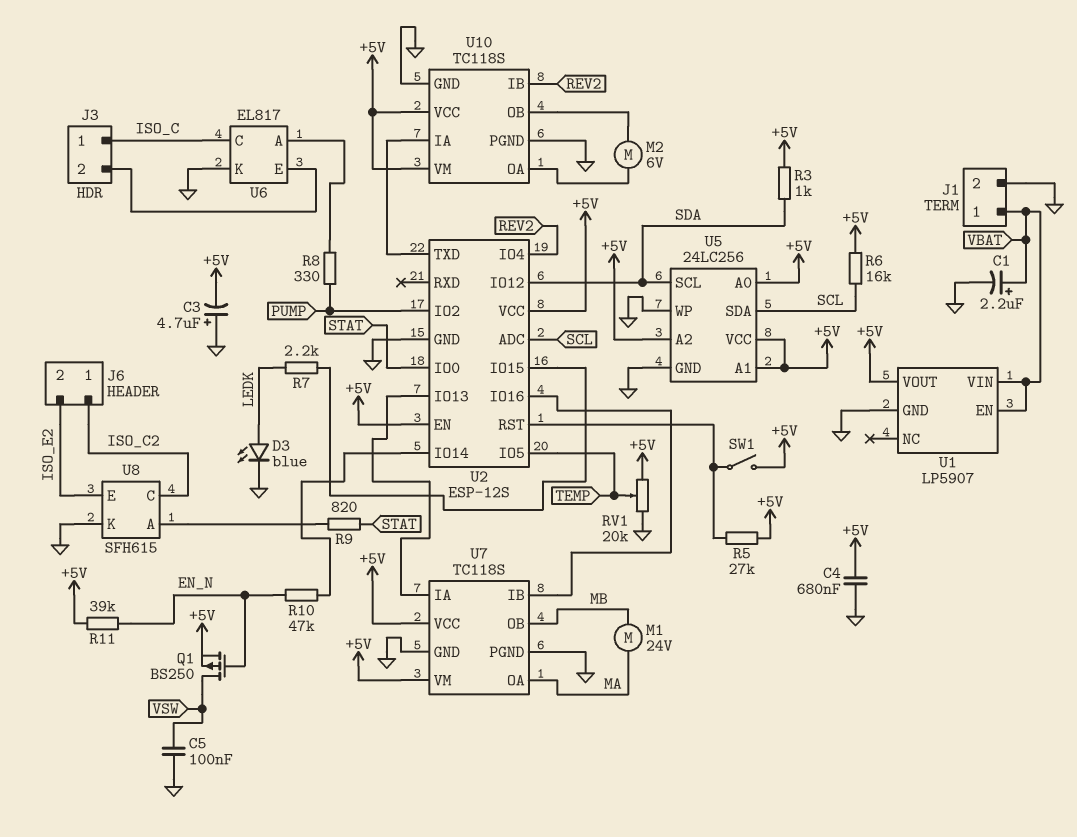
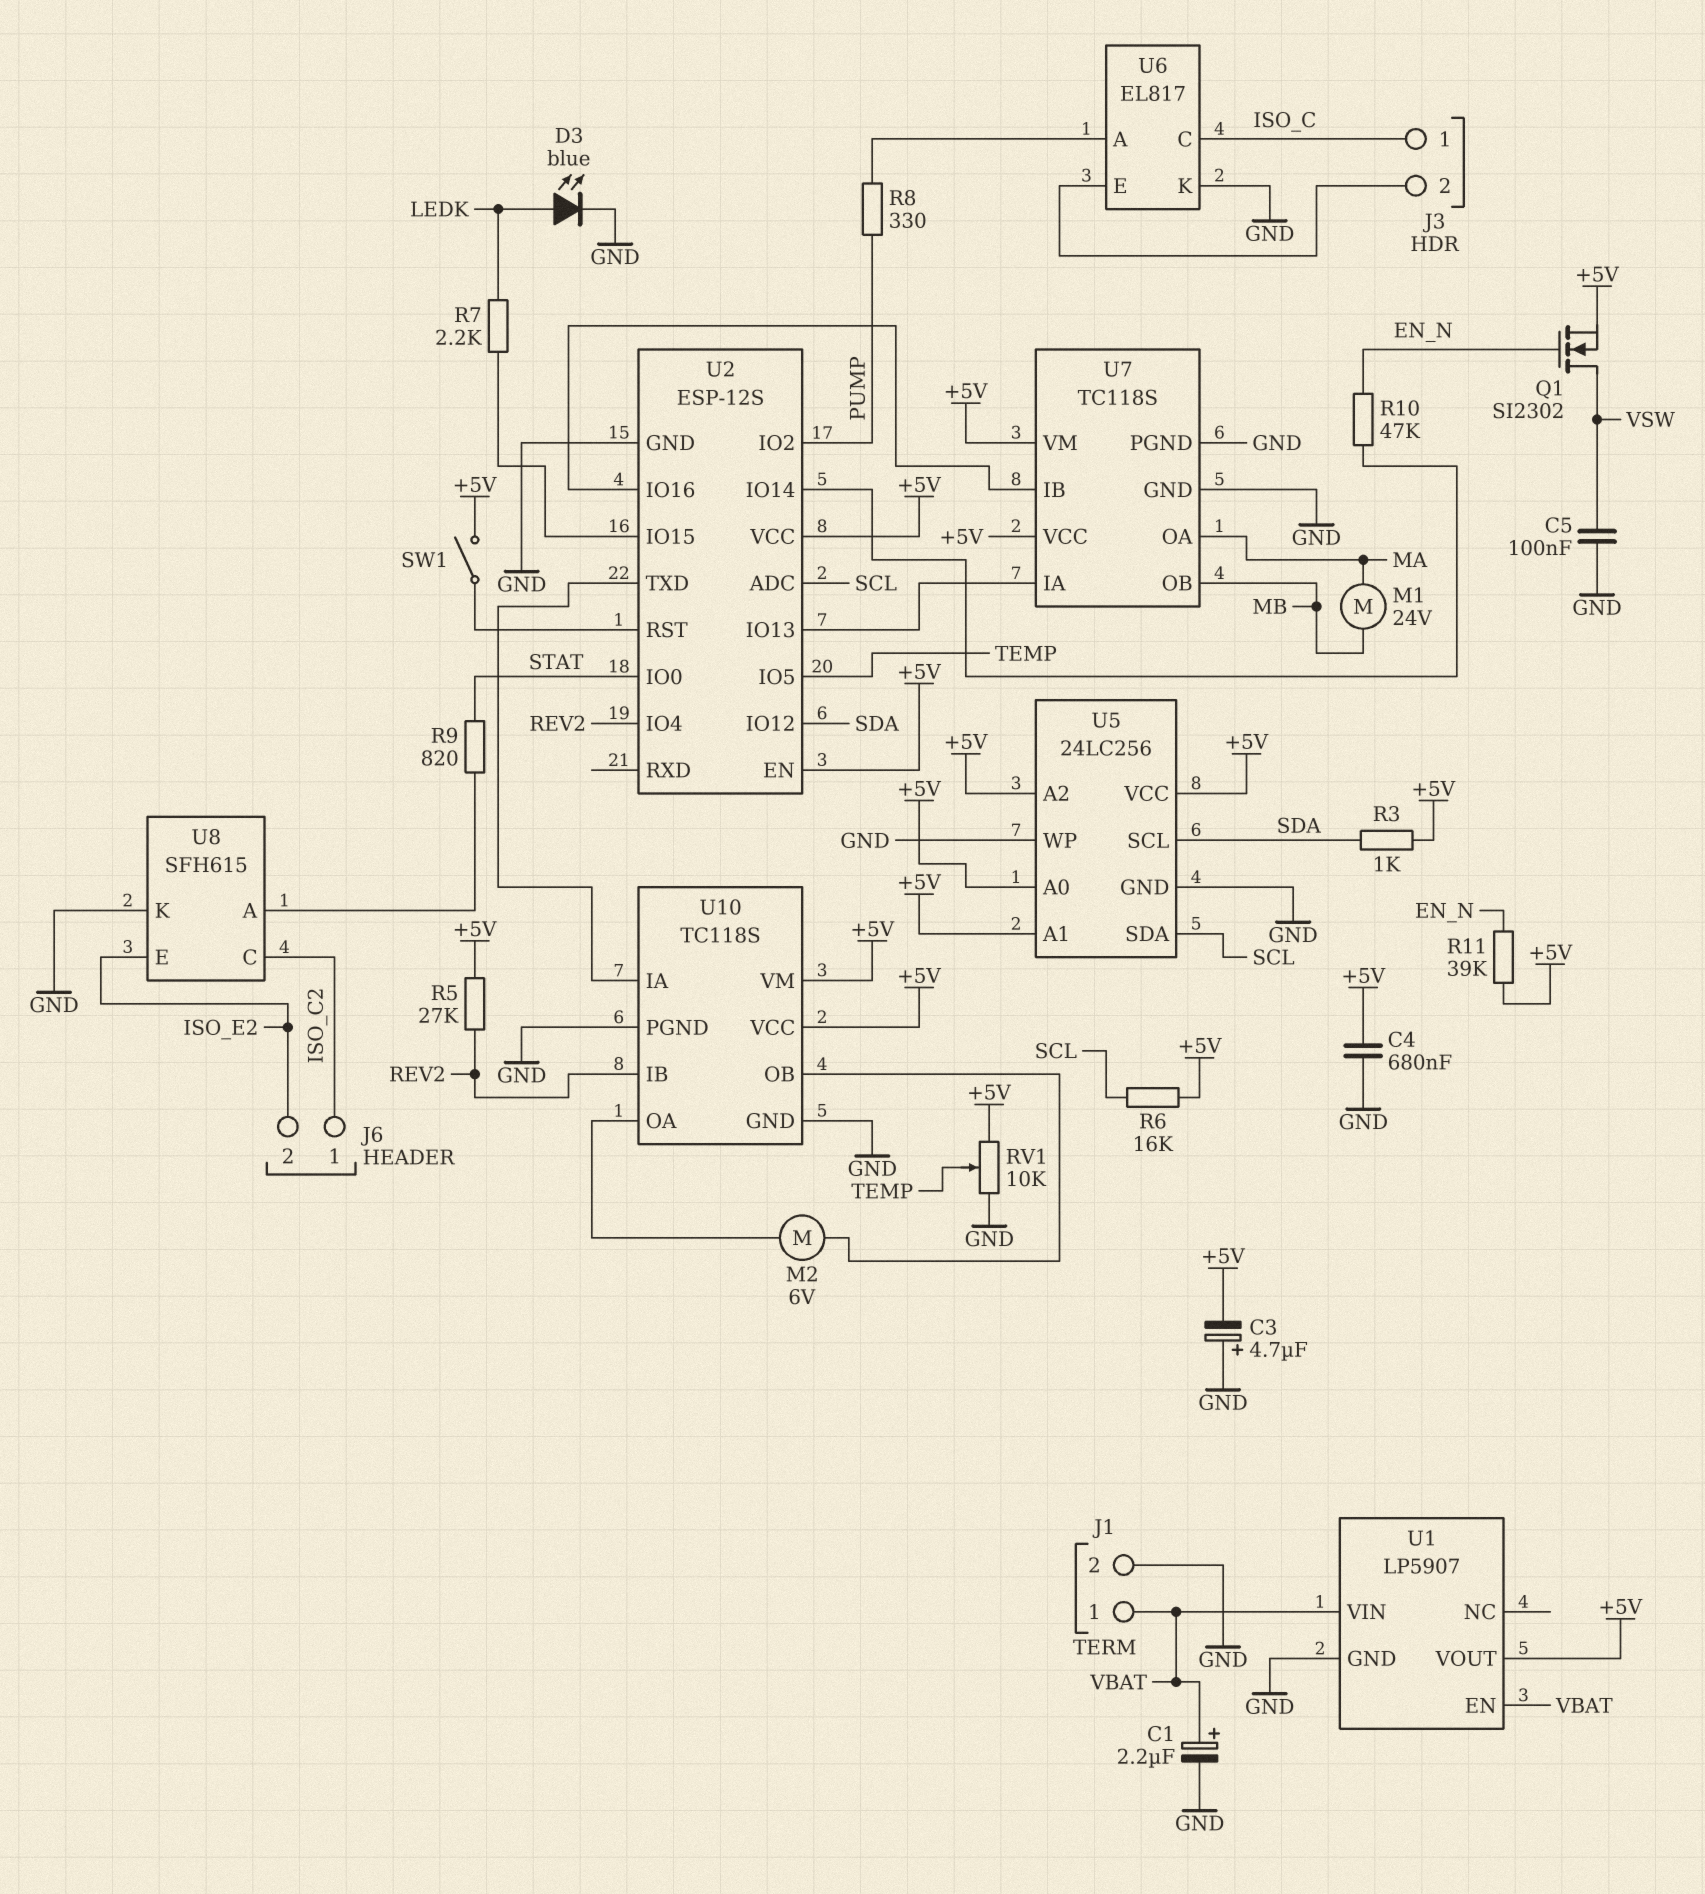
Q1: PMOS BS250 (G EN_N, D VSW, S +5V) -> NMOS SI2302 (G EN_N, D VSW, S +5V)
R5: 27k (+5V, U2/RST) -> 27k (+5V, REV2)
RV1: 20k (+5V, GND, wiper TEMP) -> 10k (+5V, GND, wiper TEMP)

